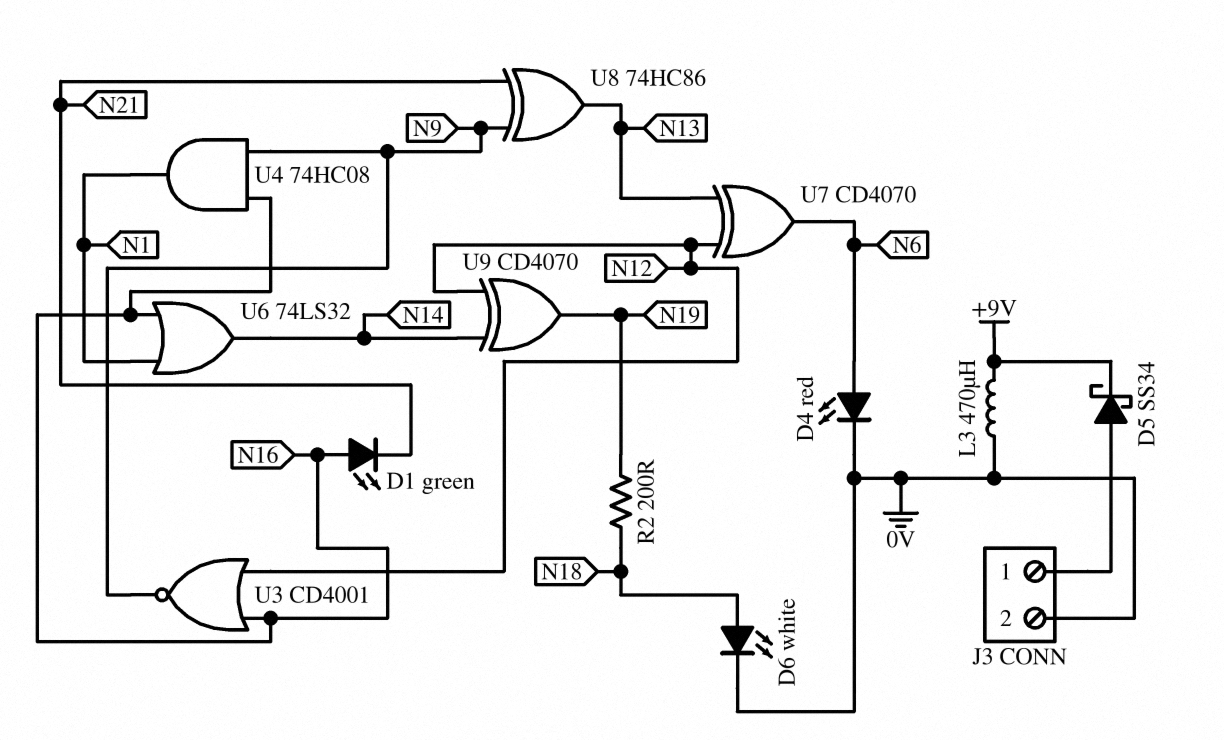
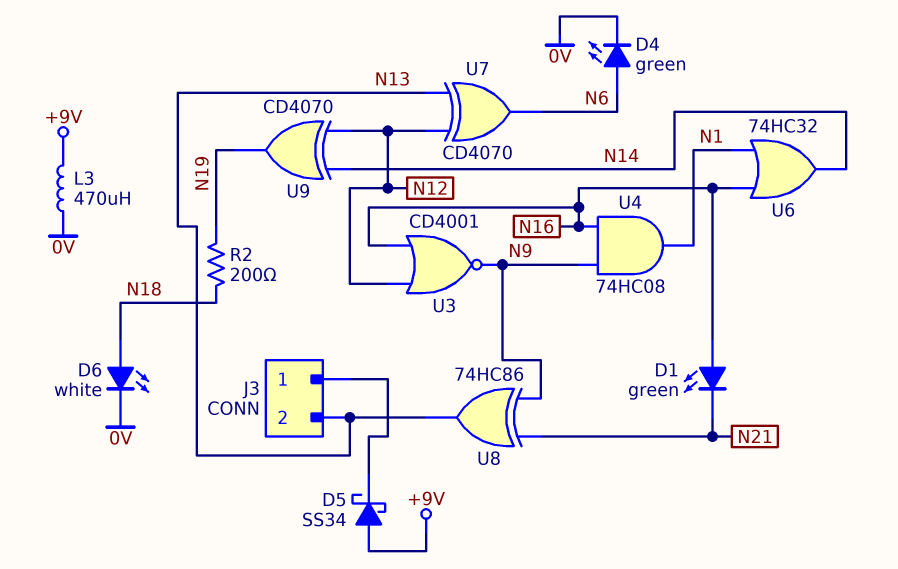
D4: LED red (A N6, K 0V) -> LED green (A N6, K 0V)
D5: schottky SS34 (A J3/1, K +9V) -> schottky SS34 (A +9V, K J3/1)
J3 pin 2: 0V -> N13
U6: OR 74LS32 (in N1, in N16, out N14) -> OR 74HC32 (in N1, in N16, out N14)

